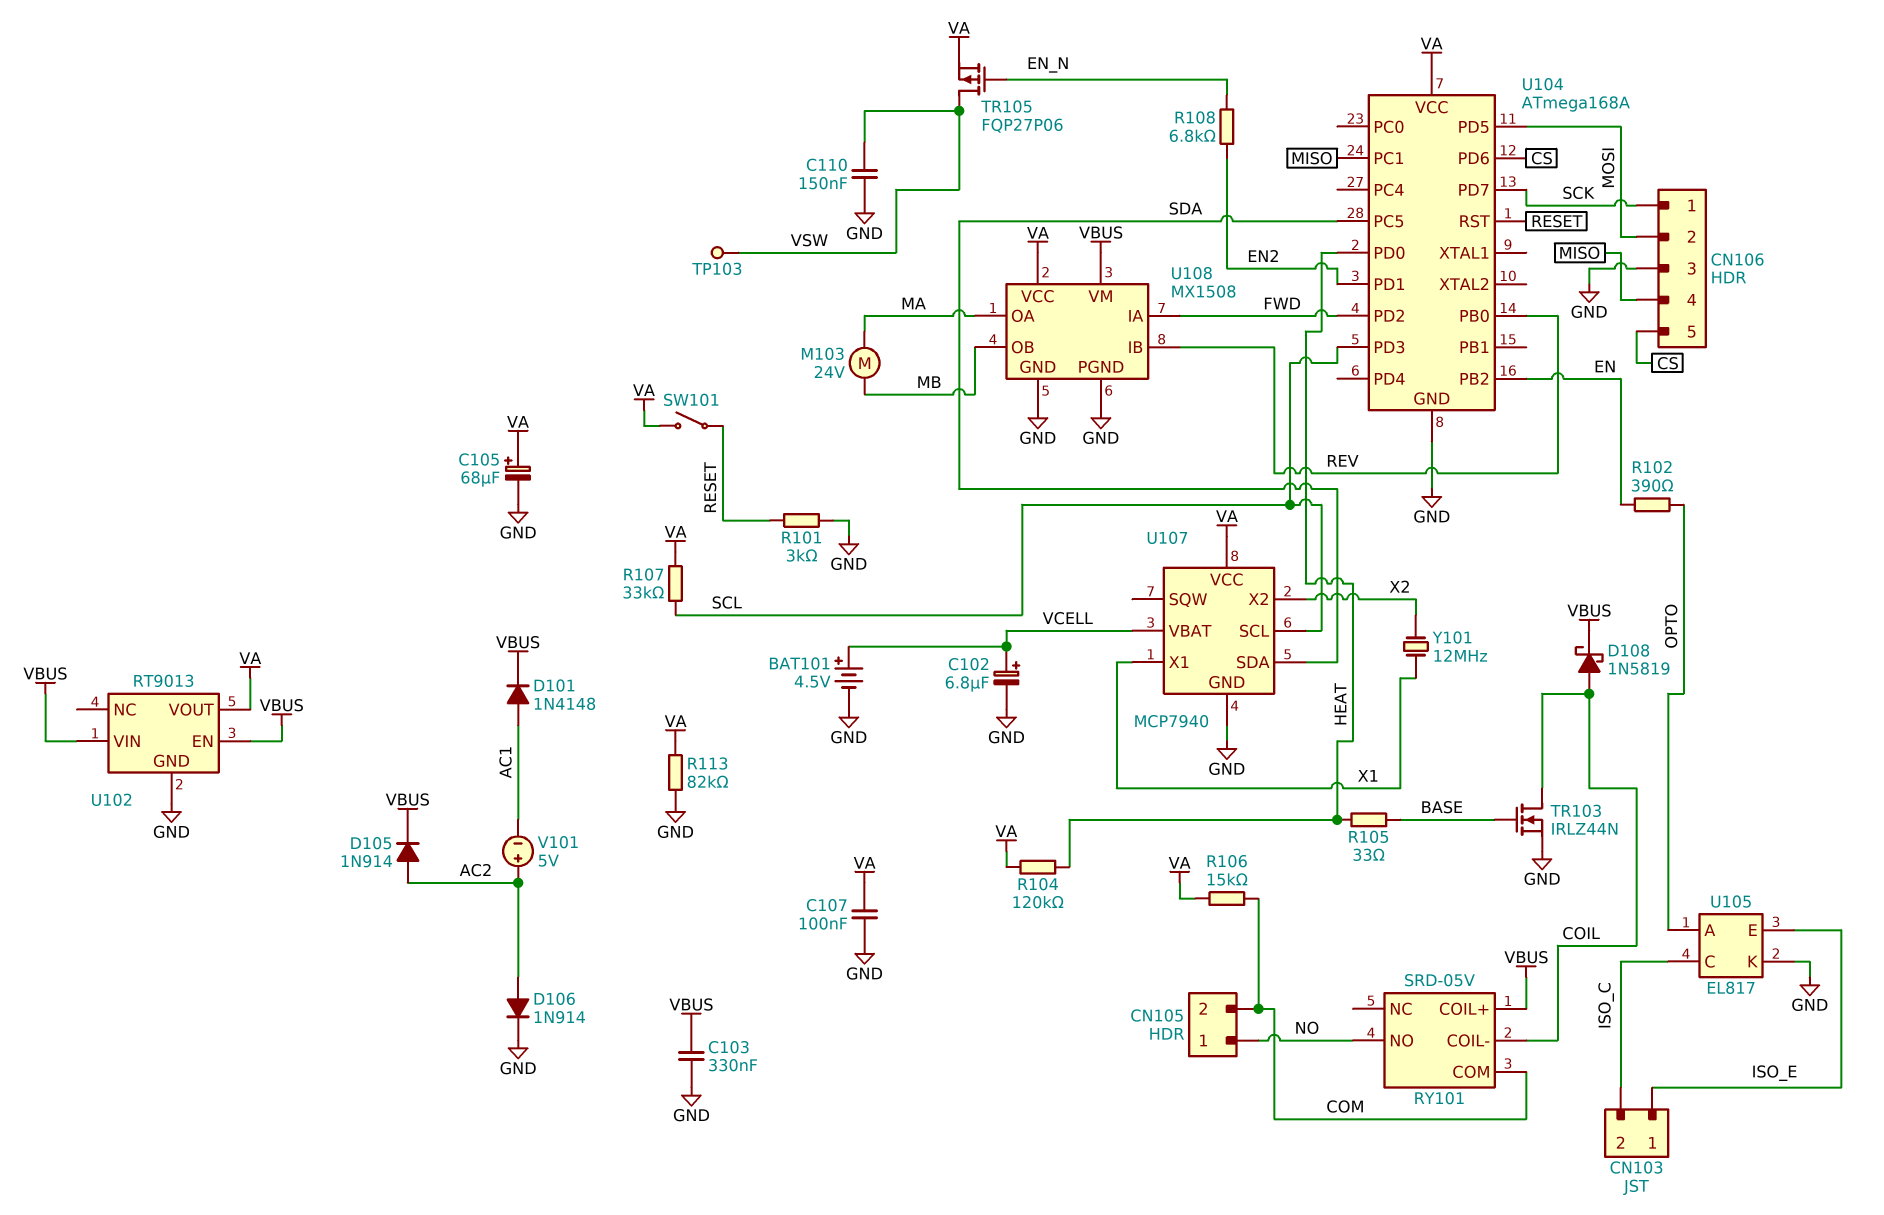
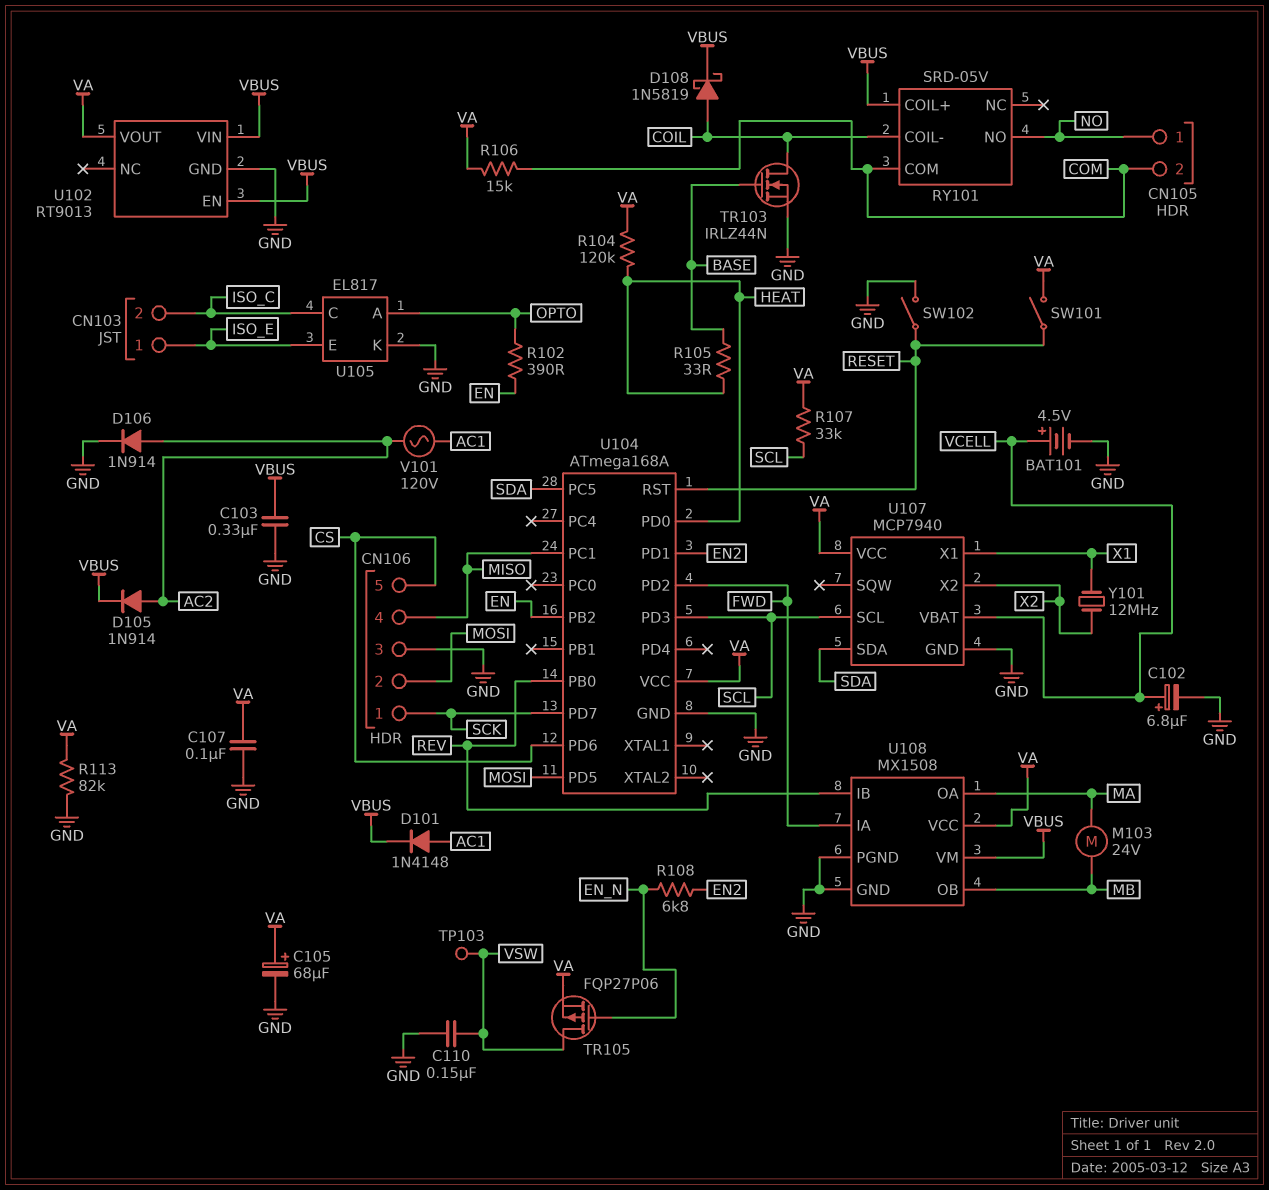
R101: 3k (GND, RESET) -> none
SW102: none -> switch (GND, RESET)
V101: 5V (plus AC2, minus AC1) -> AC 120V (AC1, AC2)

